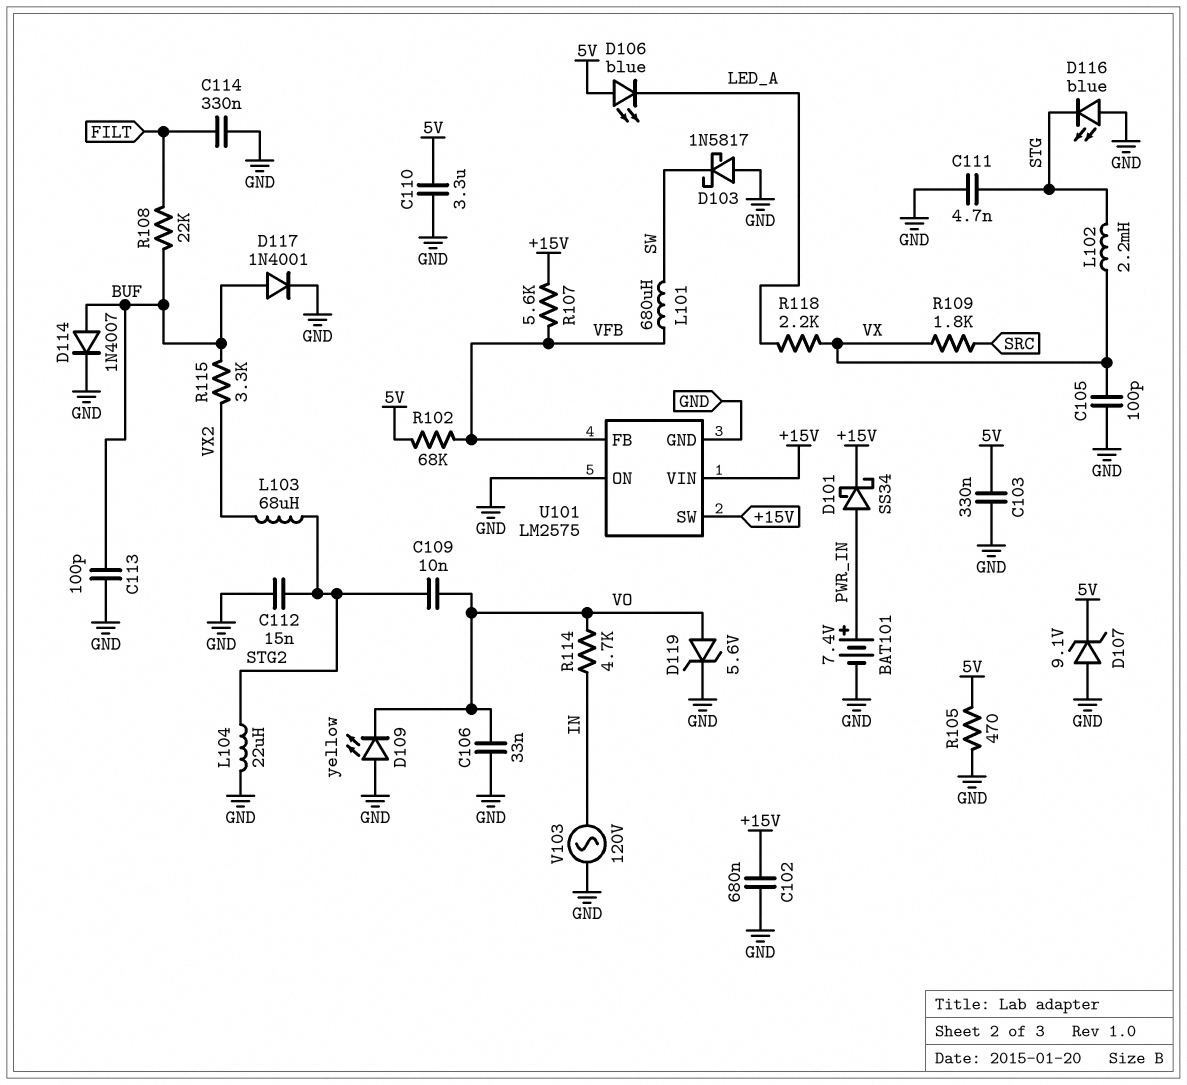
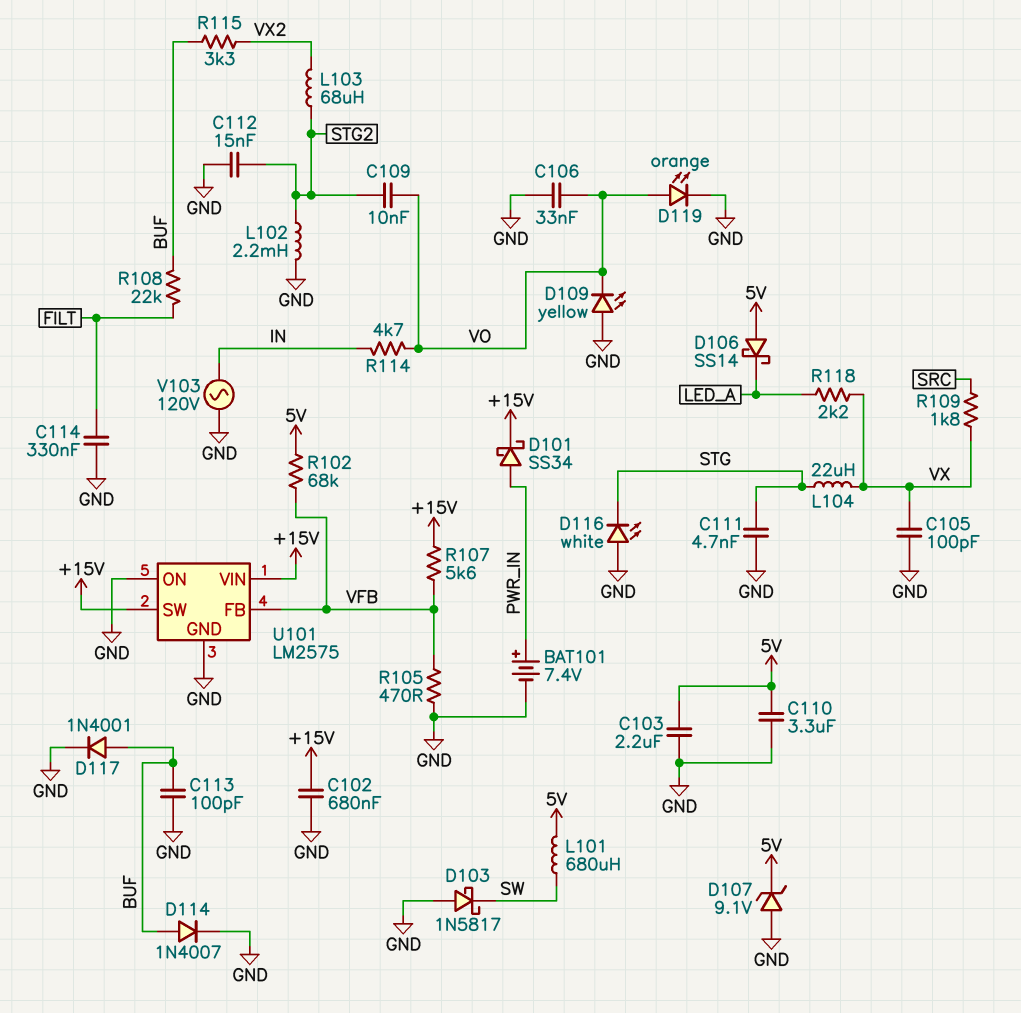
C103: 330nF (5V, GND) -> 2.2uF (5V, GND)
D106: LED blue (A 5V, K LED_A) -> schottky SS14 (A 5V, K LED_A)
D116: LED blue (A GND, K STG) -> LED white (A GND, K STG)
D119: zener 5.6V (A VO, K GND) -> LED orange (A VO, K GND)
L101: 680uH (SW, VFB) -> 680uH (5V, SW)
L102: 2.2mH (STG, VX) -> 2.2mH (GND, STG2)
L104: 22uH (GND, STG2) -> 22uH (STG, VX)
R105: 470 (5V, GND) -> 470 (GND, VFB)

